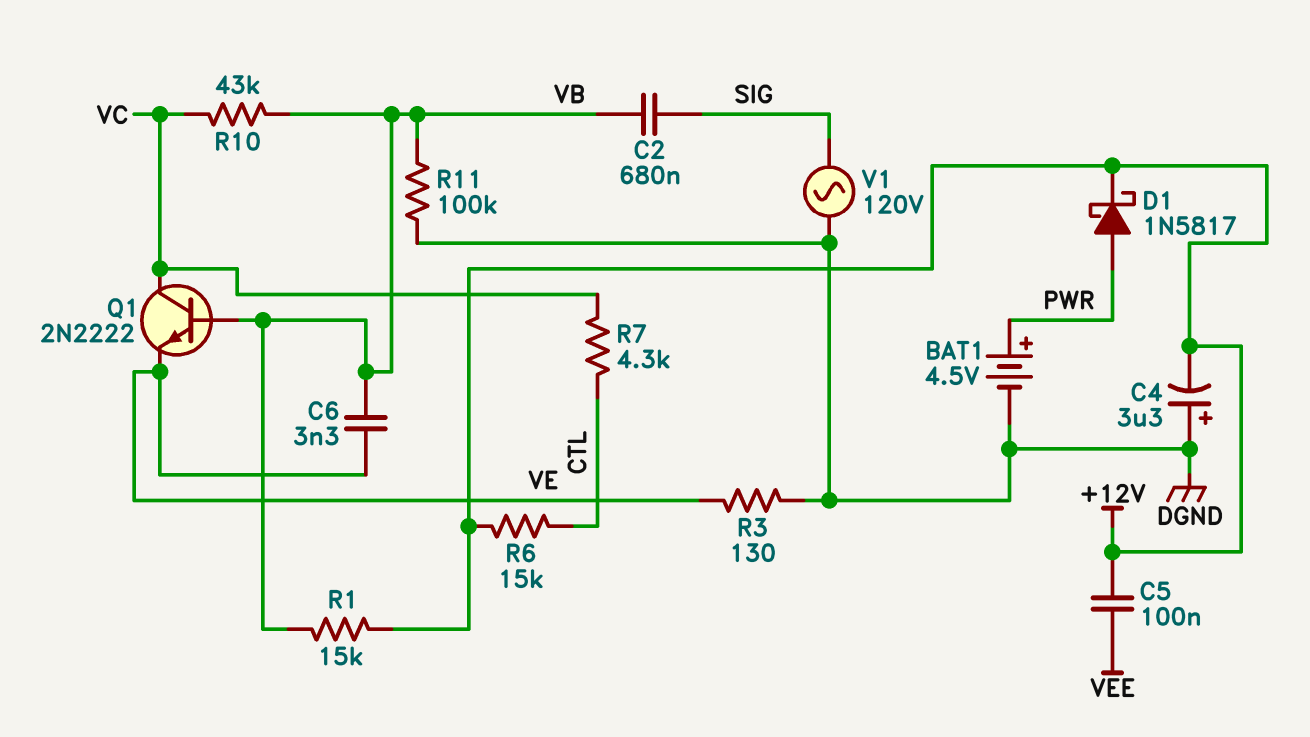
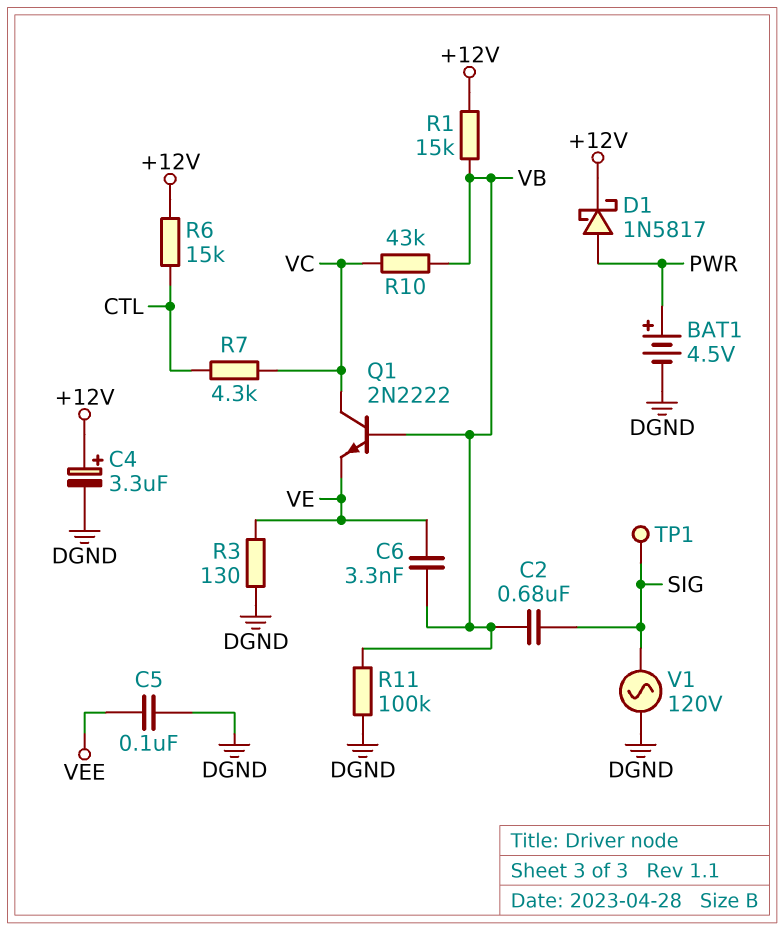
C4: 3.3uF (plus DGND, minus +12V) -> 3.3uF (plus +12V, minus DGND)
C5: 100nF (+12V, VEE) -> 100nF (DGND, VEE)
TP1: none -> test point (SIG)

